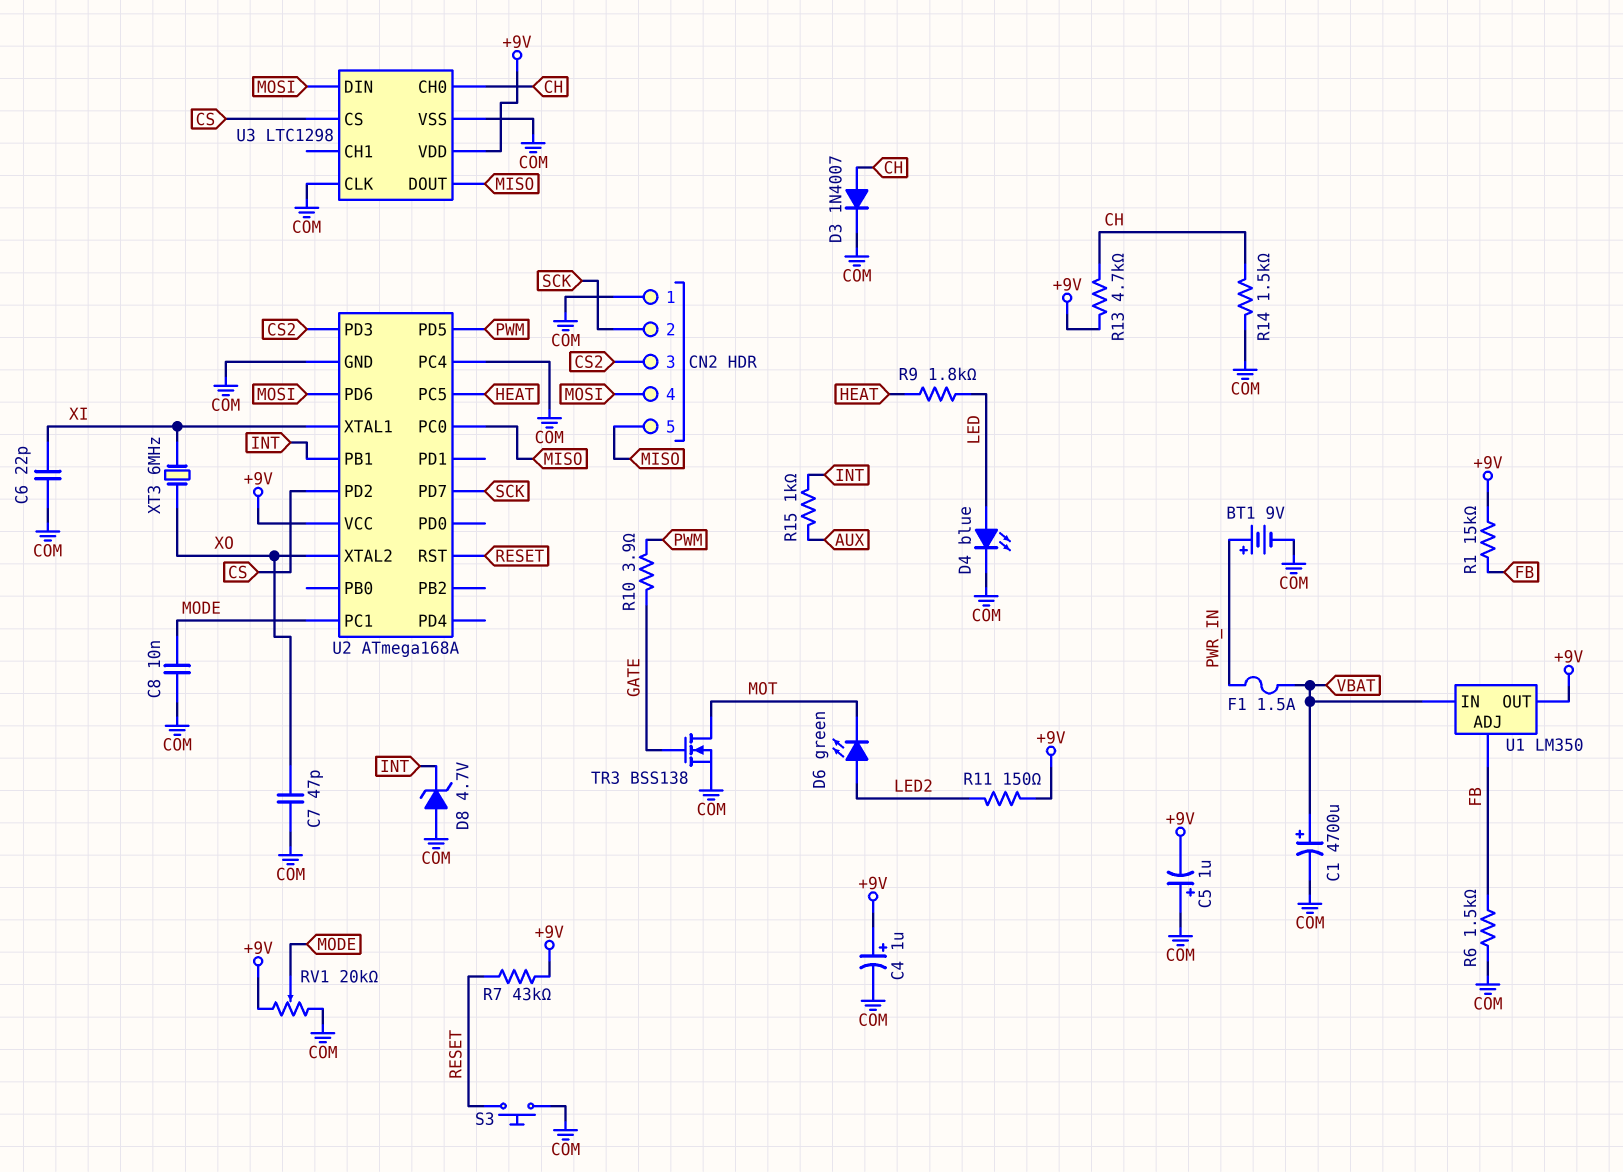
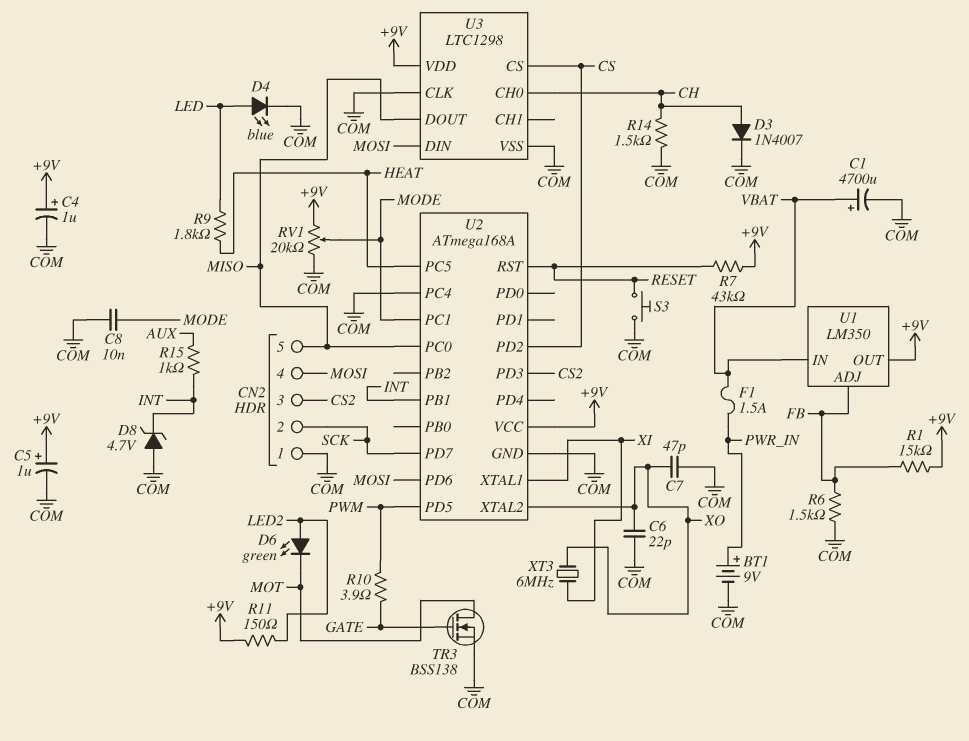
C5: 1uF (plus COM, minus +9V) -> 1uF (plus +9V, minus COM)
C6: 22pF (COM, XI) -> 22pF (COM, XO)
R13: 4.7k (+9V, CH) -> none

